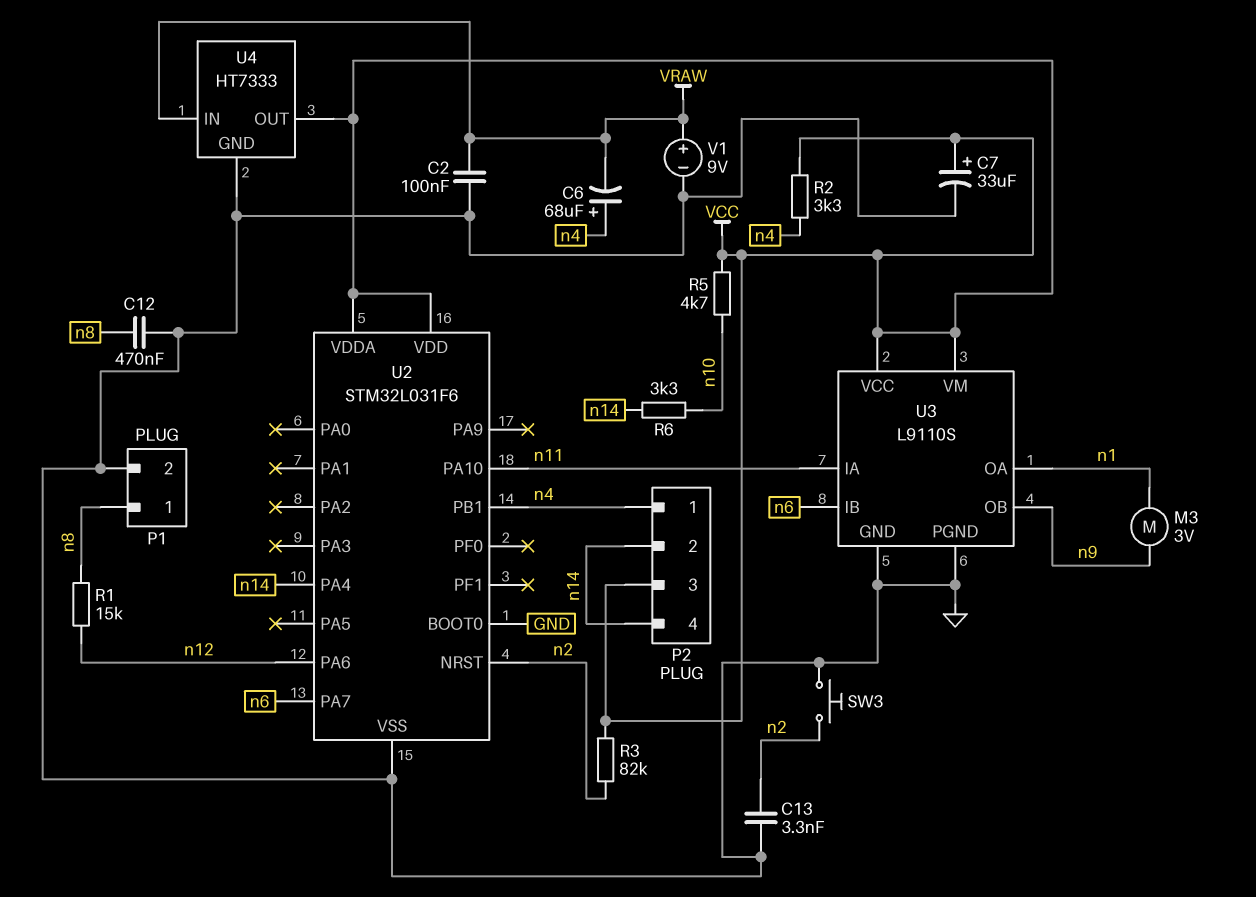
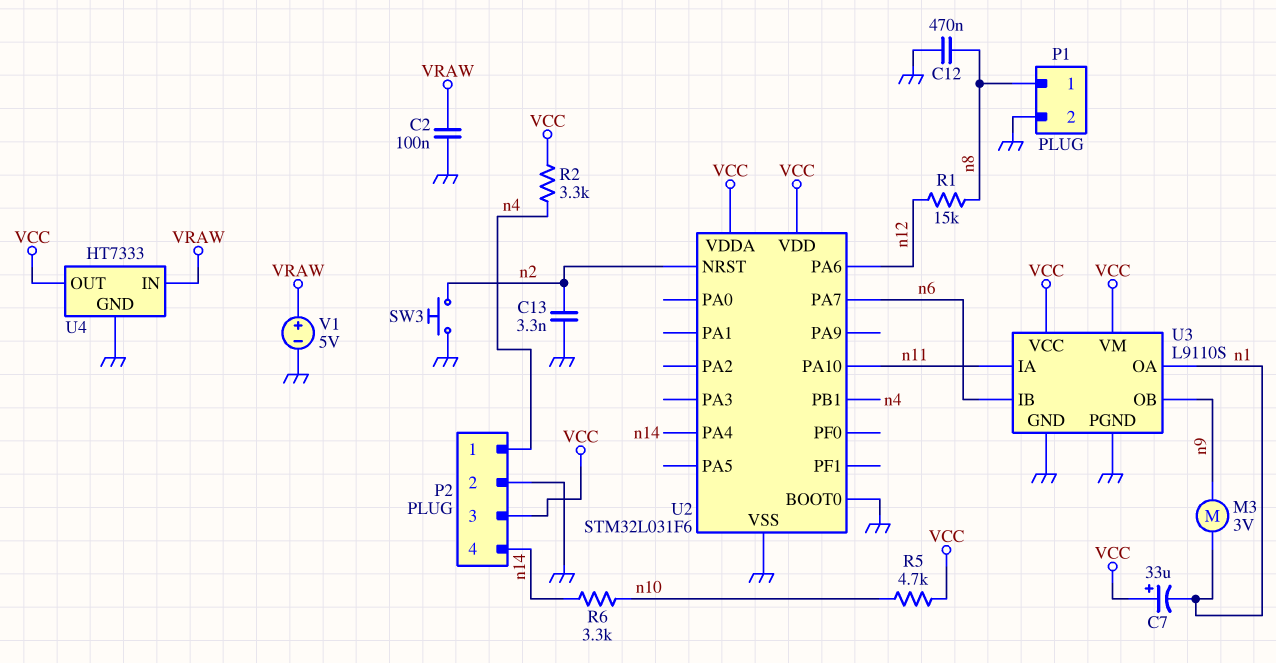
C6: 68uF (plus n4, minus VRAW) -> none
C7: 33uF (plus VCC, minus GND) -> 33uF (plus VCC, minus n1)
P2 pin 2: n14 -> GND
R3: 82k (VCC, n2) -> none
V1: 9V (plus VRAW, minus GND) -> 5V (plus VRAW, minus GND)

